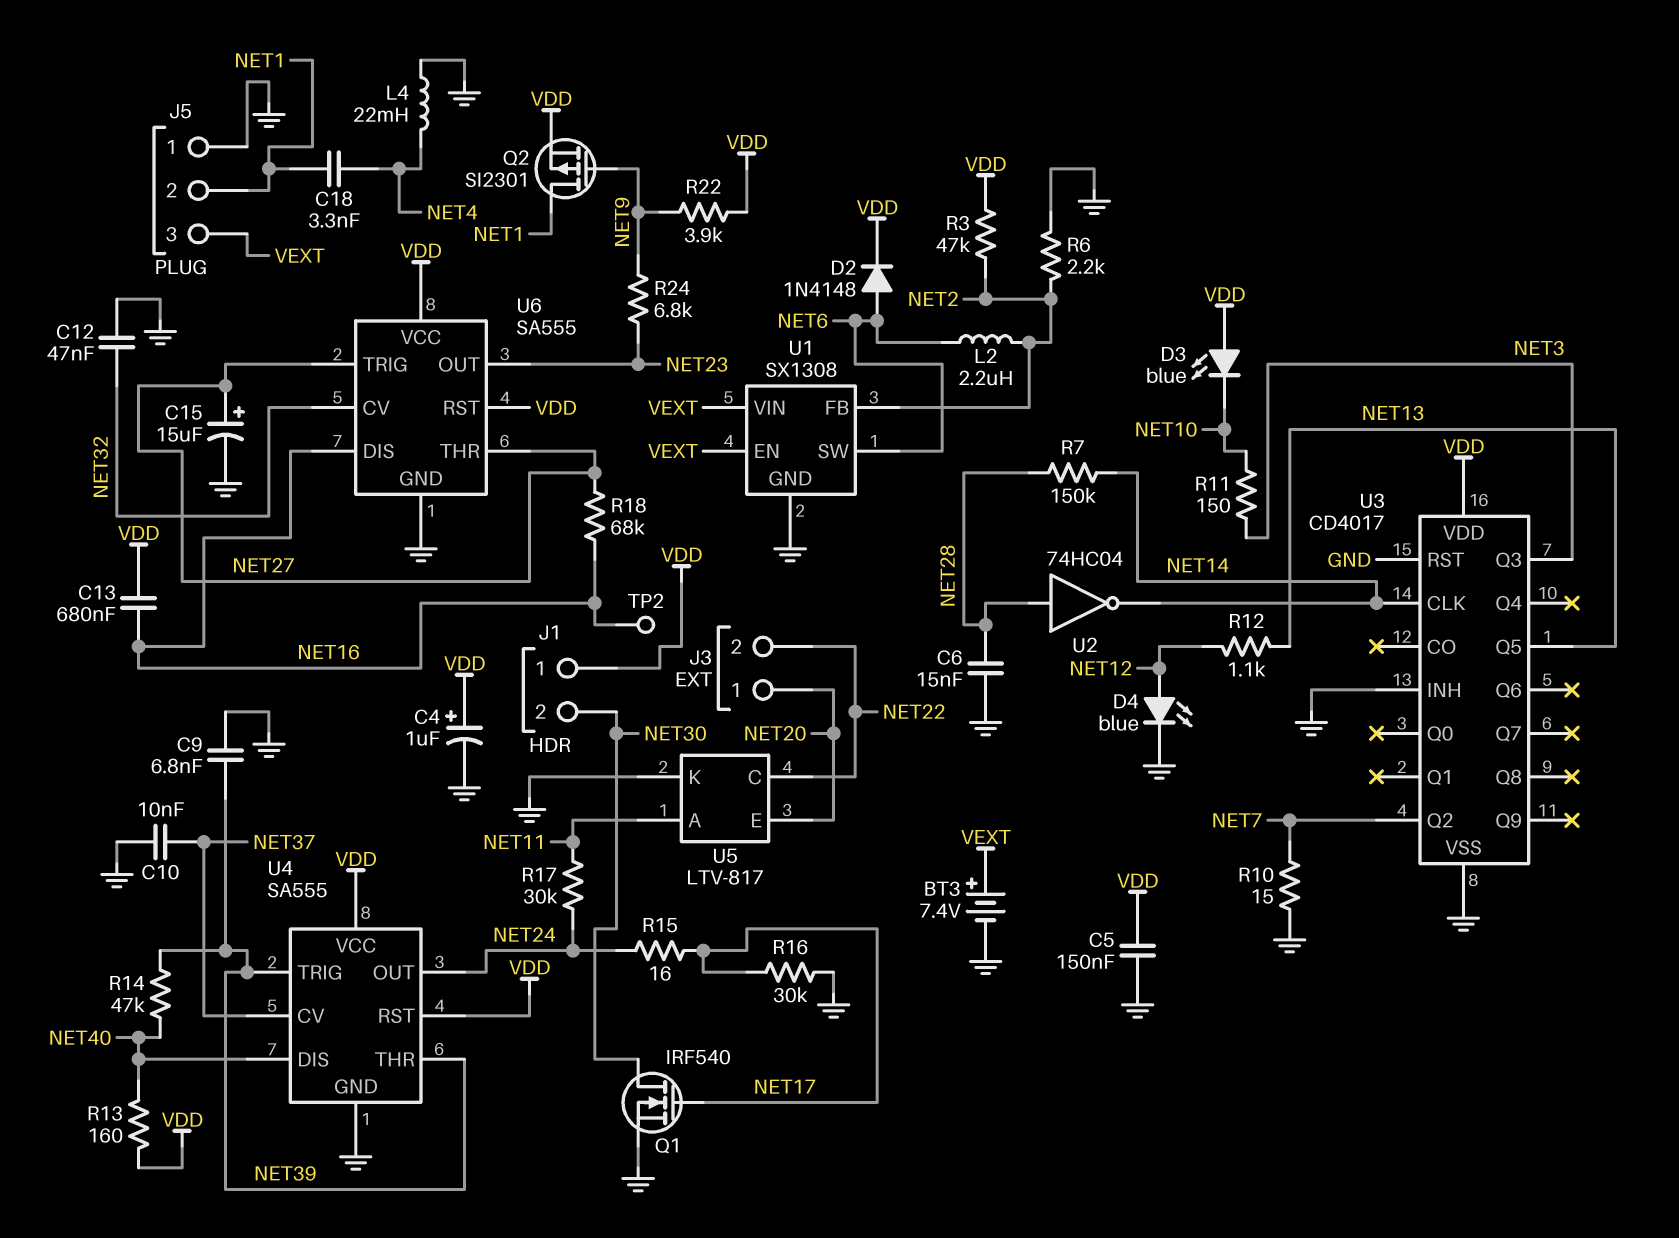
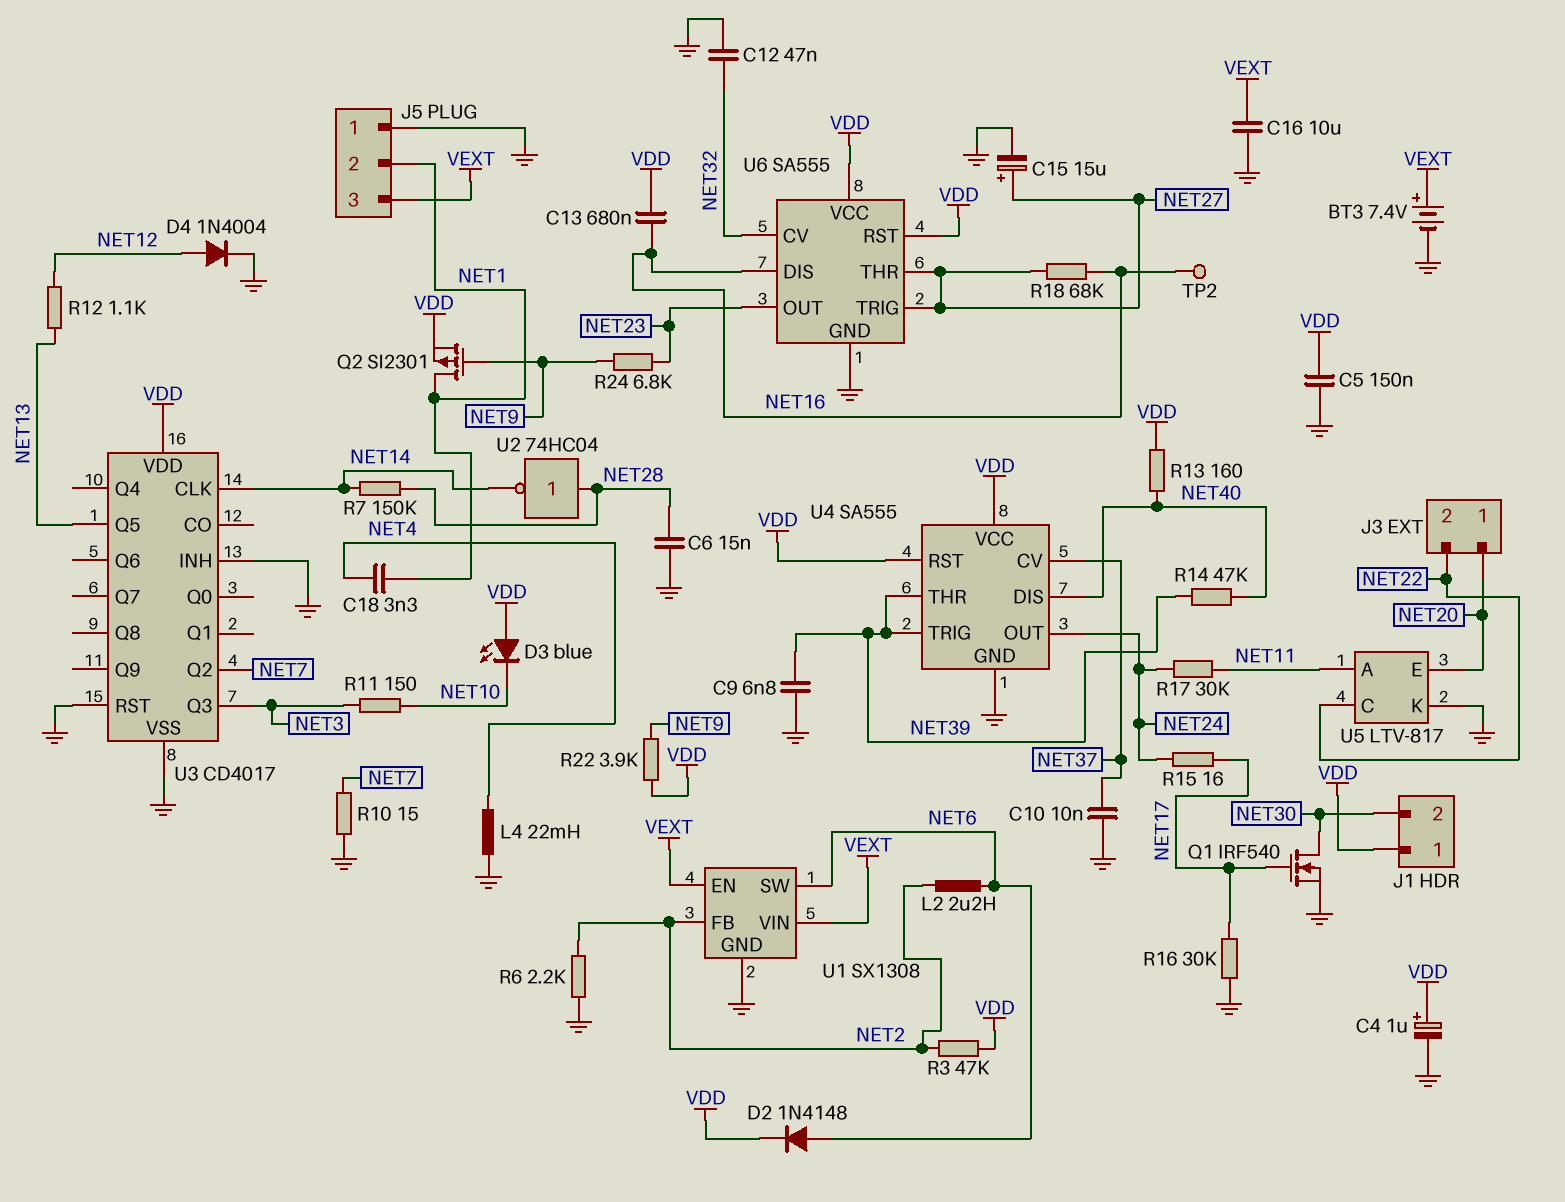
C16: none -> 10uF (GND, VEXT)
D4: LED blue (A NET12, K GND) -> diode 1N4004 (A NET12, K GND)

